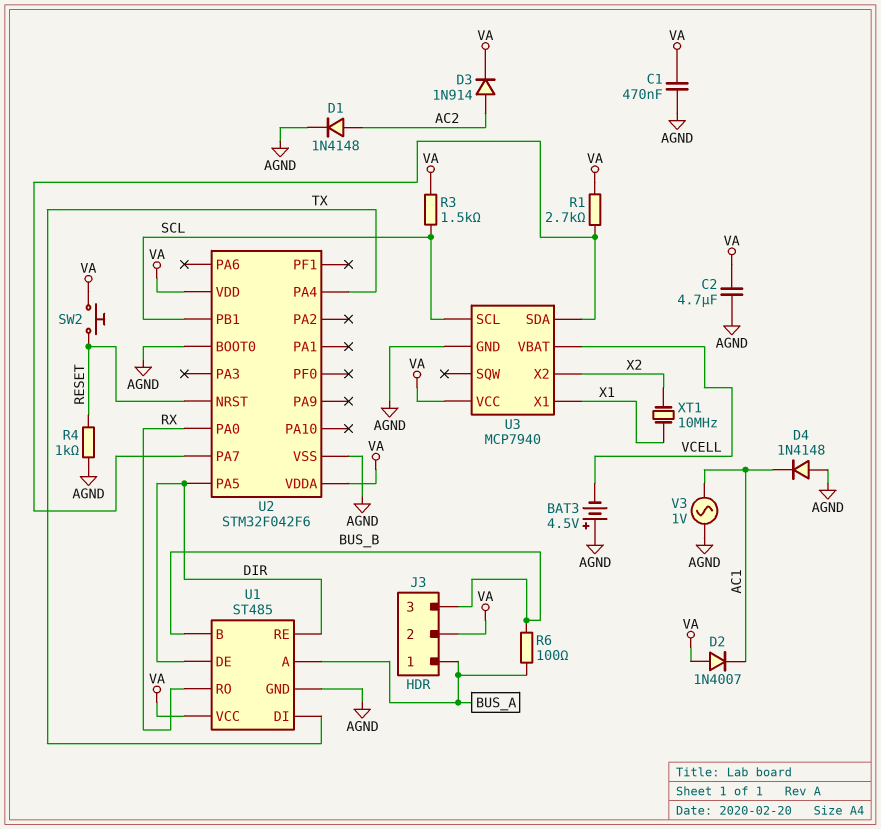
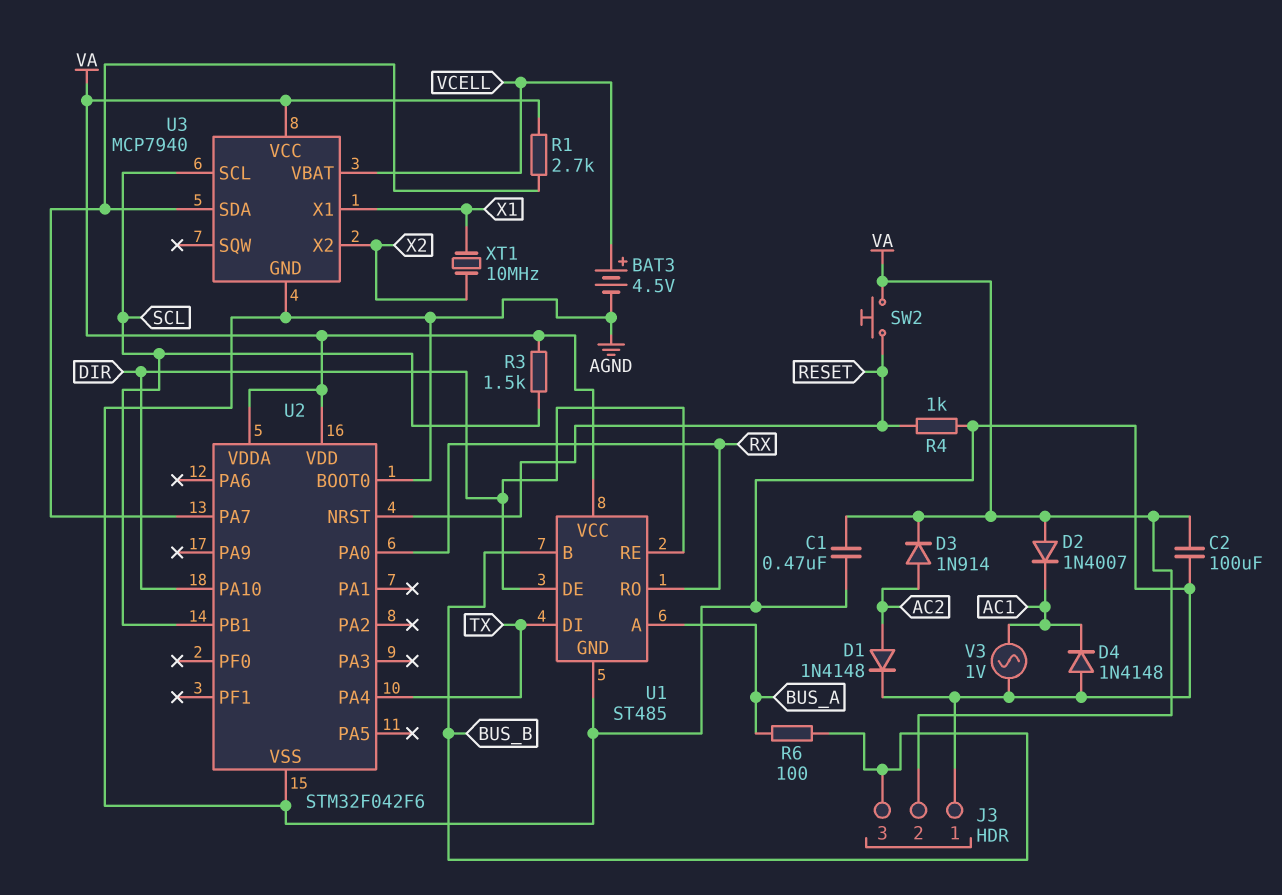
BAT3: 4.5V (plus AGND, minus VCELL) -> 4.5V (plus VCELL, minus AGND)
C2: 4.7uF (AGND, VA) -> 100uF (AGND, VA)
J3 pin 1: BUS_A -> AGND
U2 pin PA5: DIR -> none
U2 pin PA10: none -> DIR

